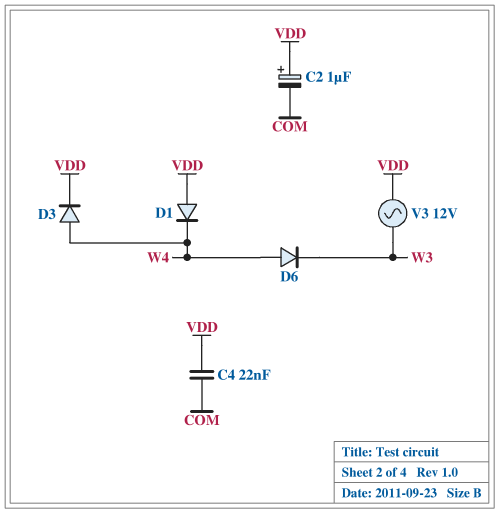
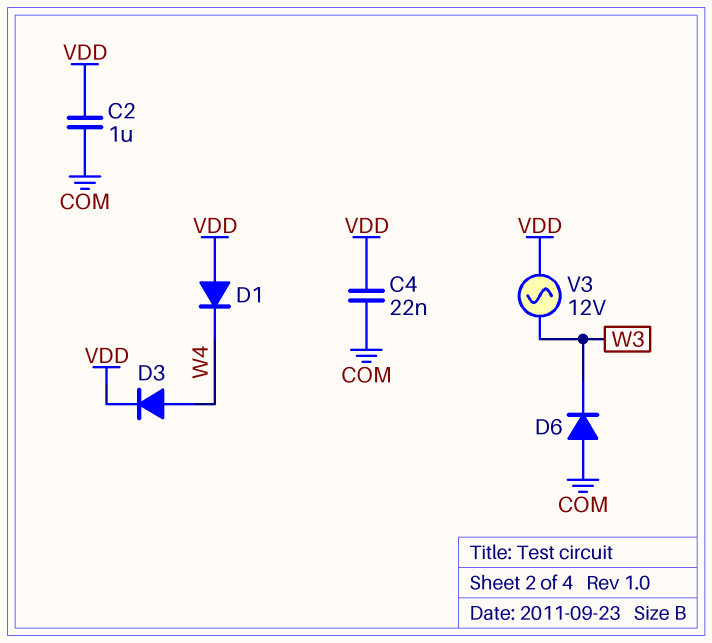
C2: 1uF (plus VDD, minus COM) -> 1uF (COM, VDD)
D6: diode (A W4, K W3) -> diode (A COM, K W3)

